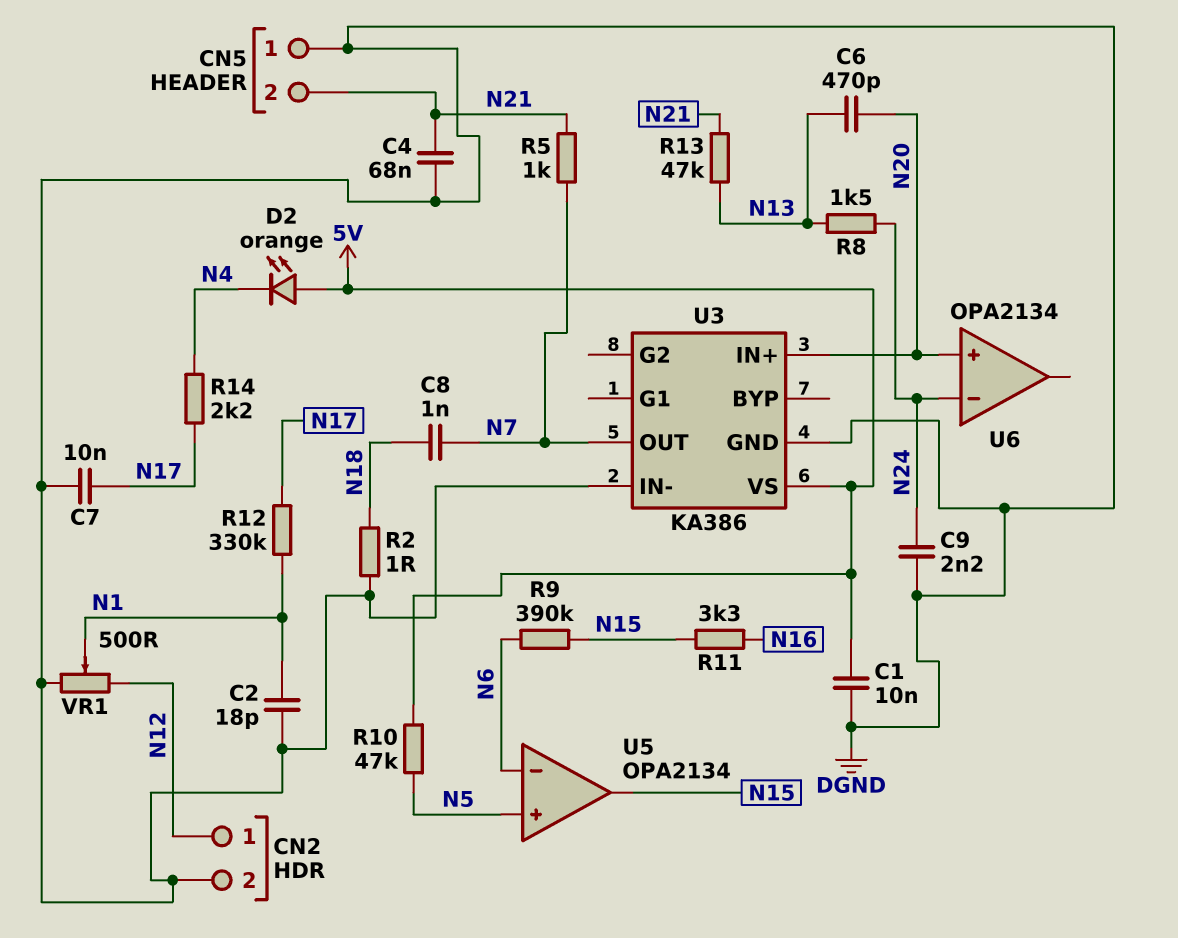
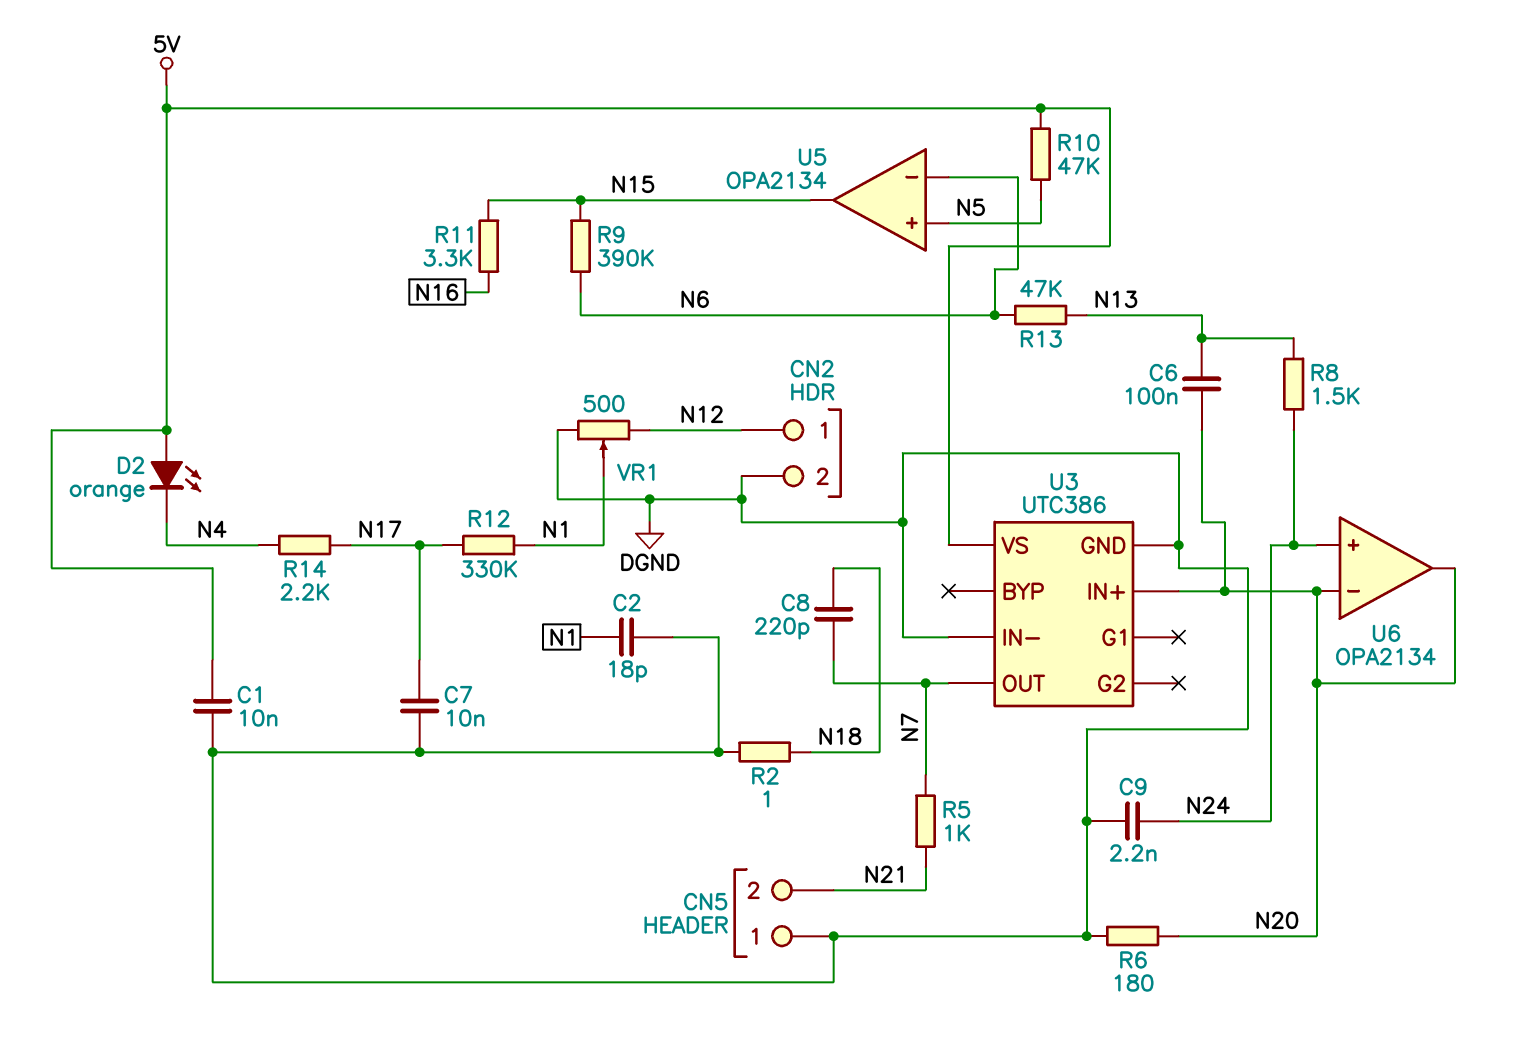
C4: 68nF (DGND, N21) -> none
C6: 470pF (N13, N20) -> 100nF (N13, N20)
C8: 1nF (N7, N18) -> 220pF (N7, N18)
R6: none -> 180 (DGND, N20)
R13: 47k (N13, N21) -> 47k (N6, N13)
U3: KA386 -> UTC386
U6 pin in+: N20 -> N24
U6 pin in-: N24 -> N20
U6 pin out: none -> N20

